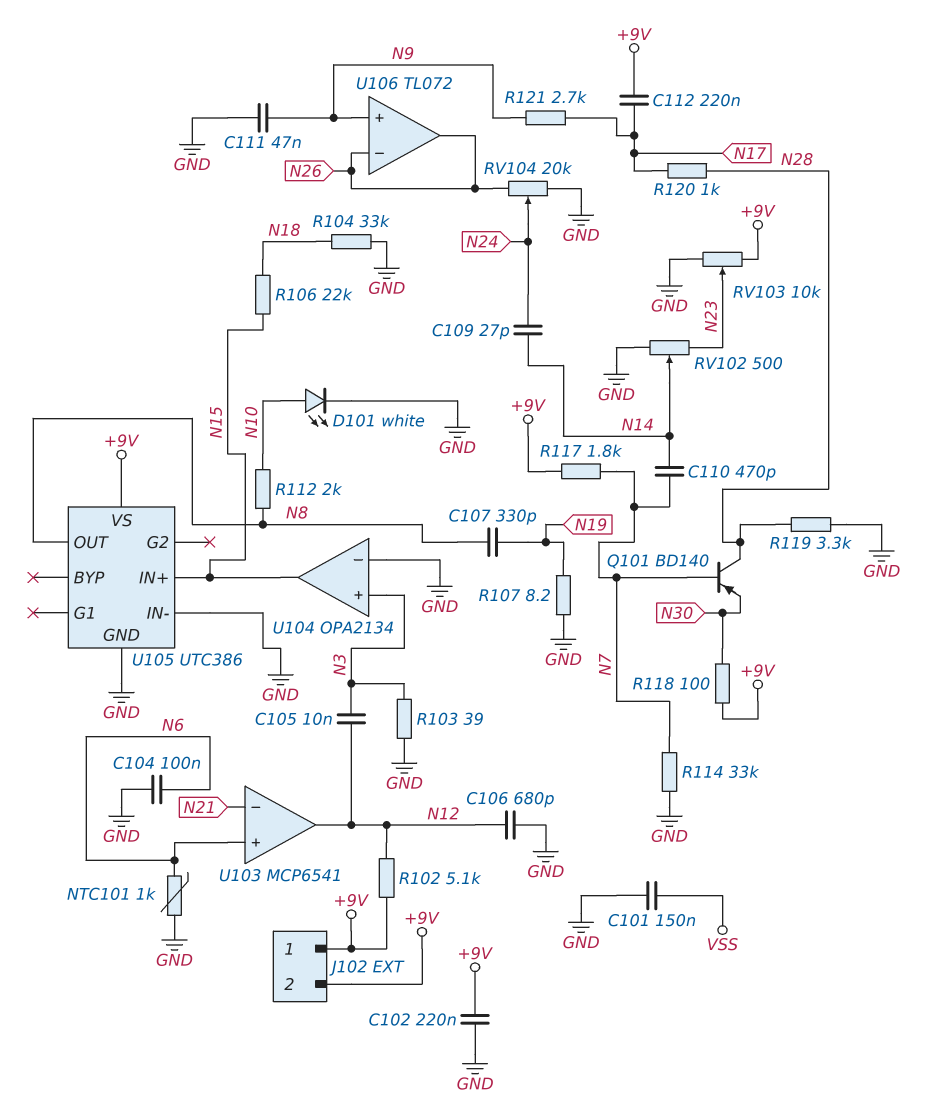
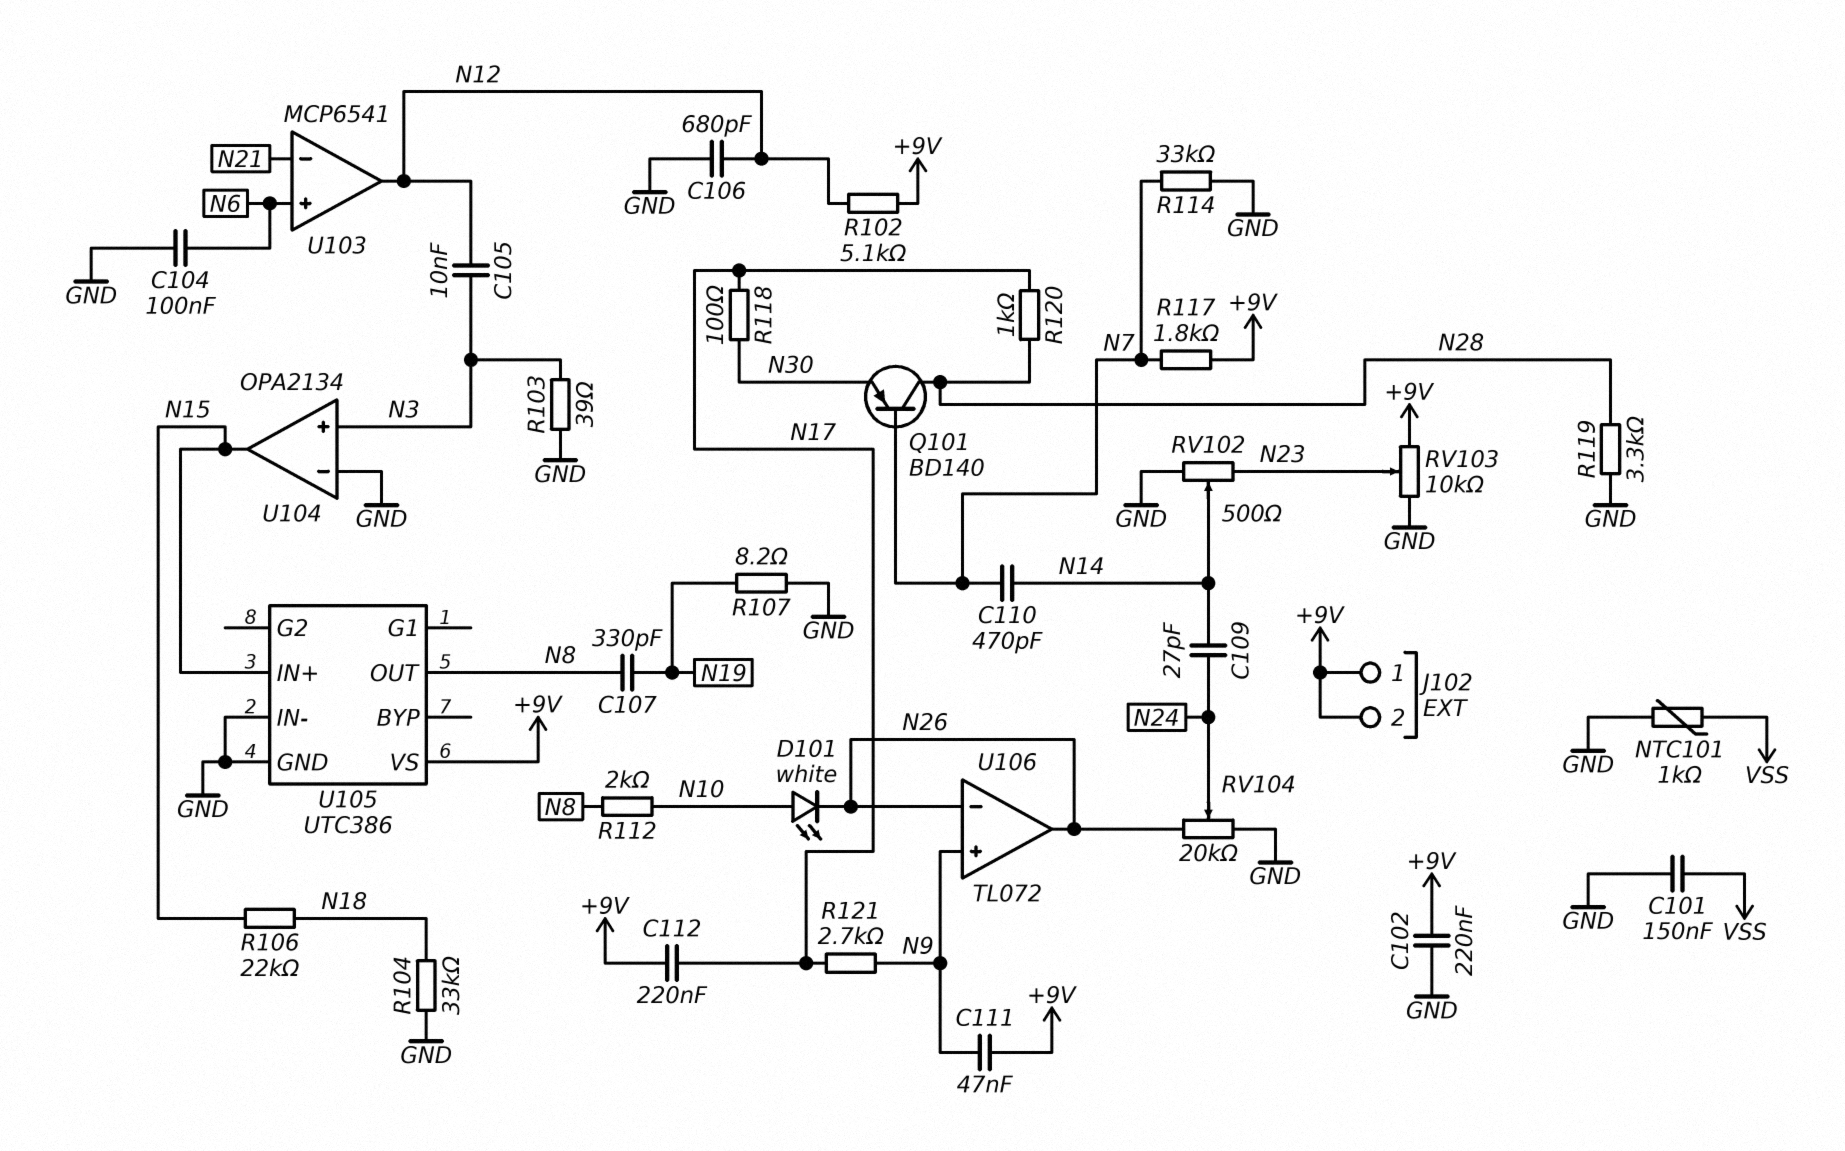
C111: 47nF (GND, N9) -> 47nF (+9V, N9)
D101: LED white (A N10, K GND) -> LED white (A N10, K N26)
NTC101: 1k (GND, N6) -> 1k (GND, VSS)
R118: 100 (+9V, N30) -> 100 (N17, N30)

